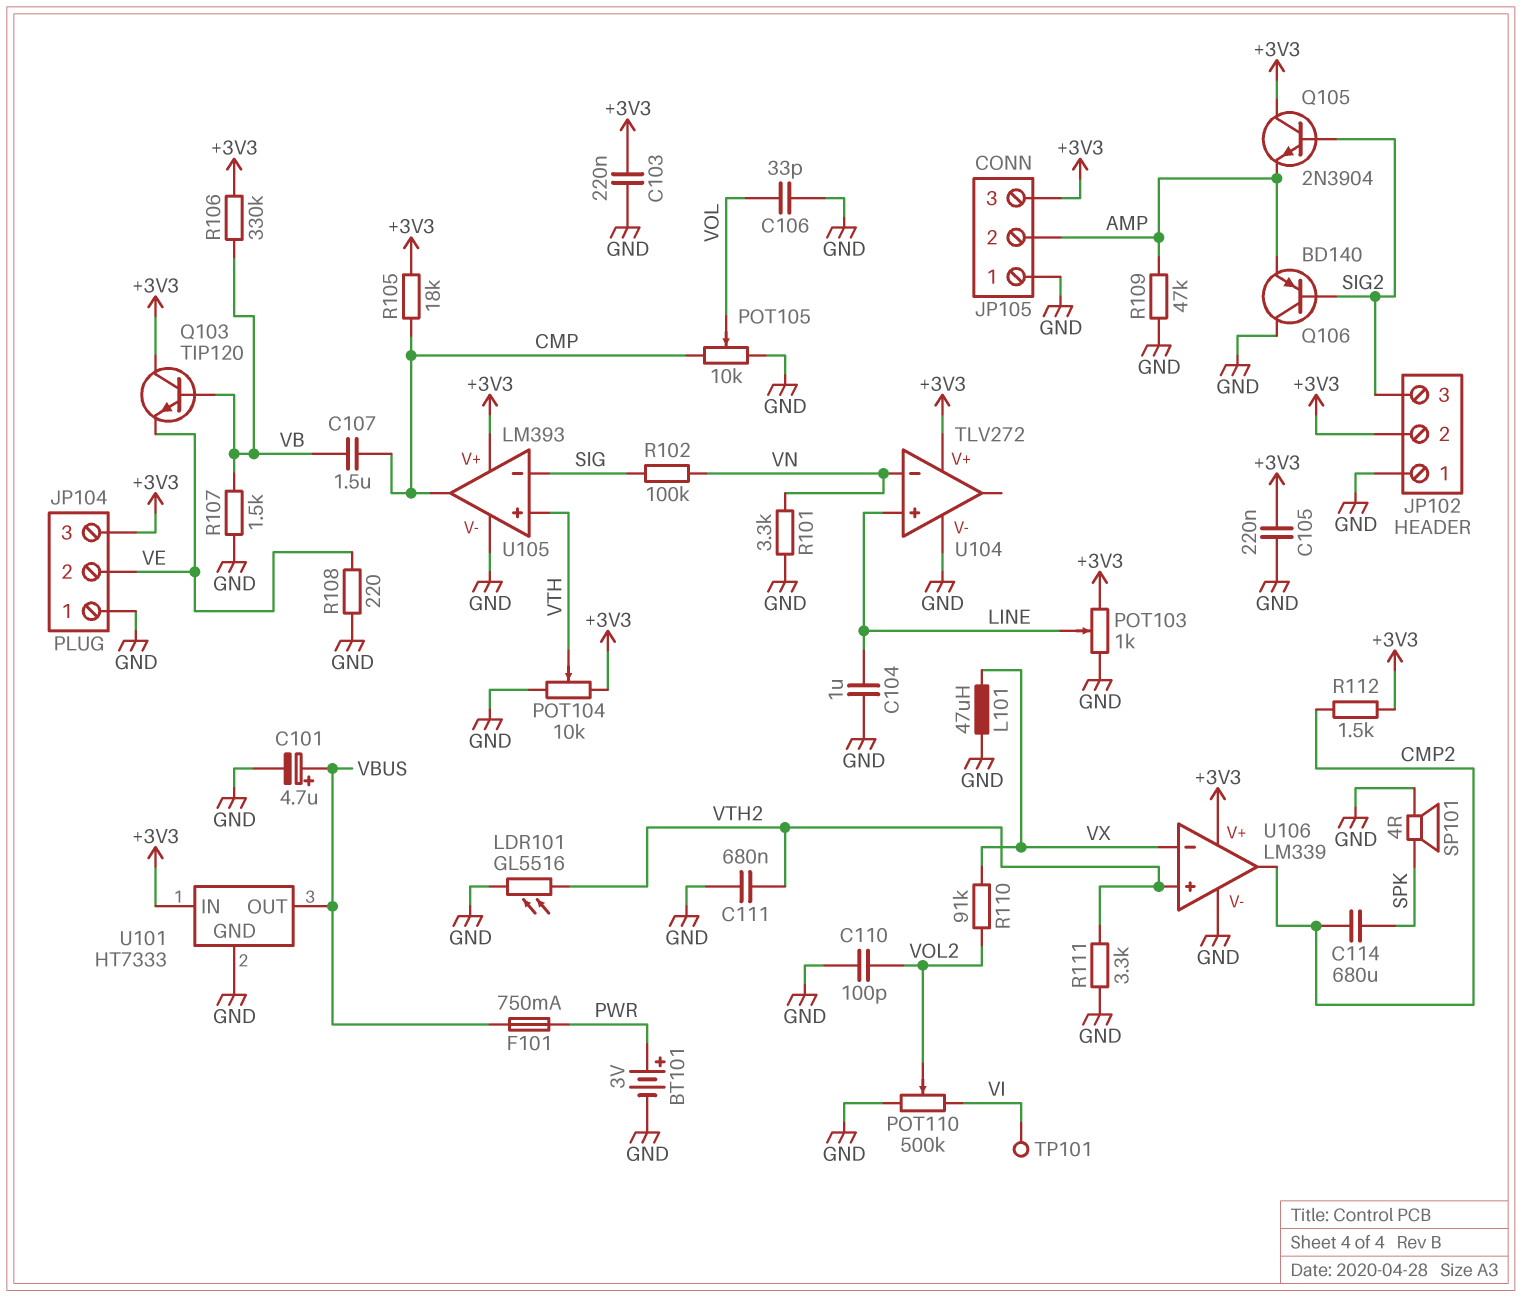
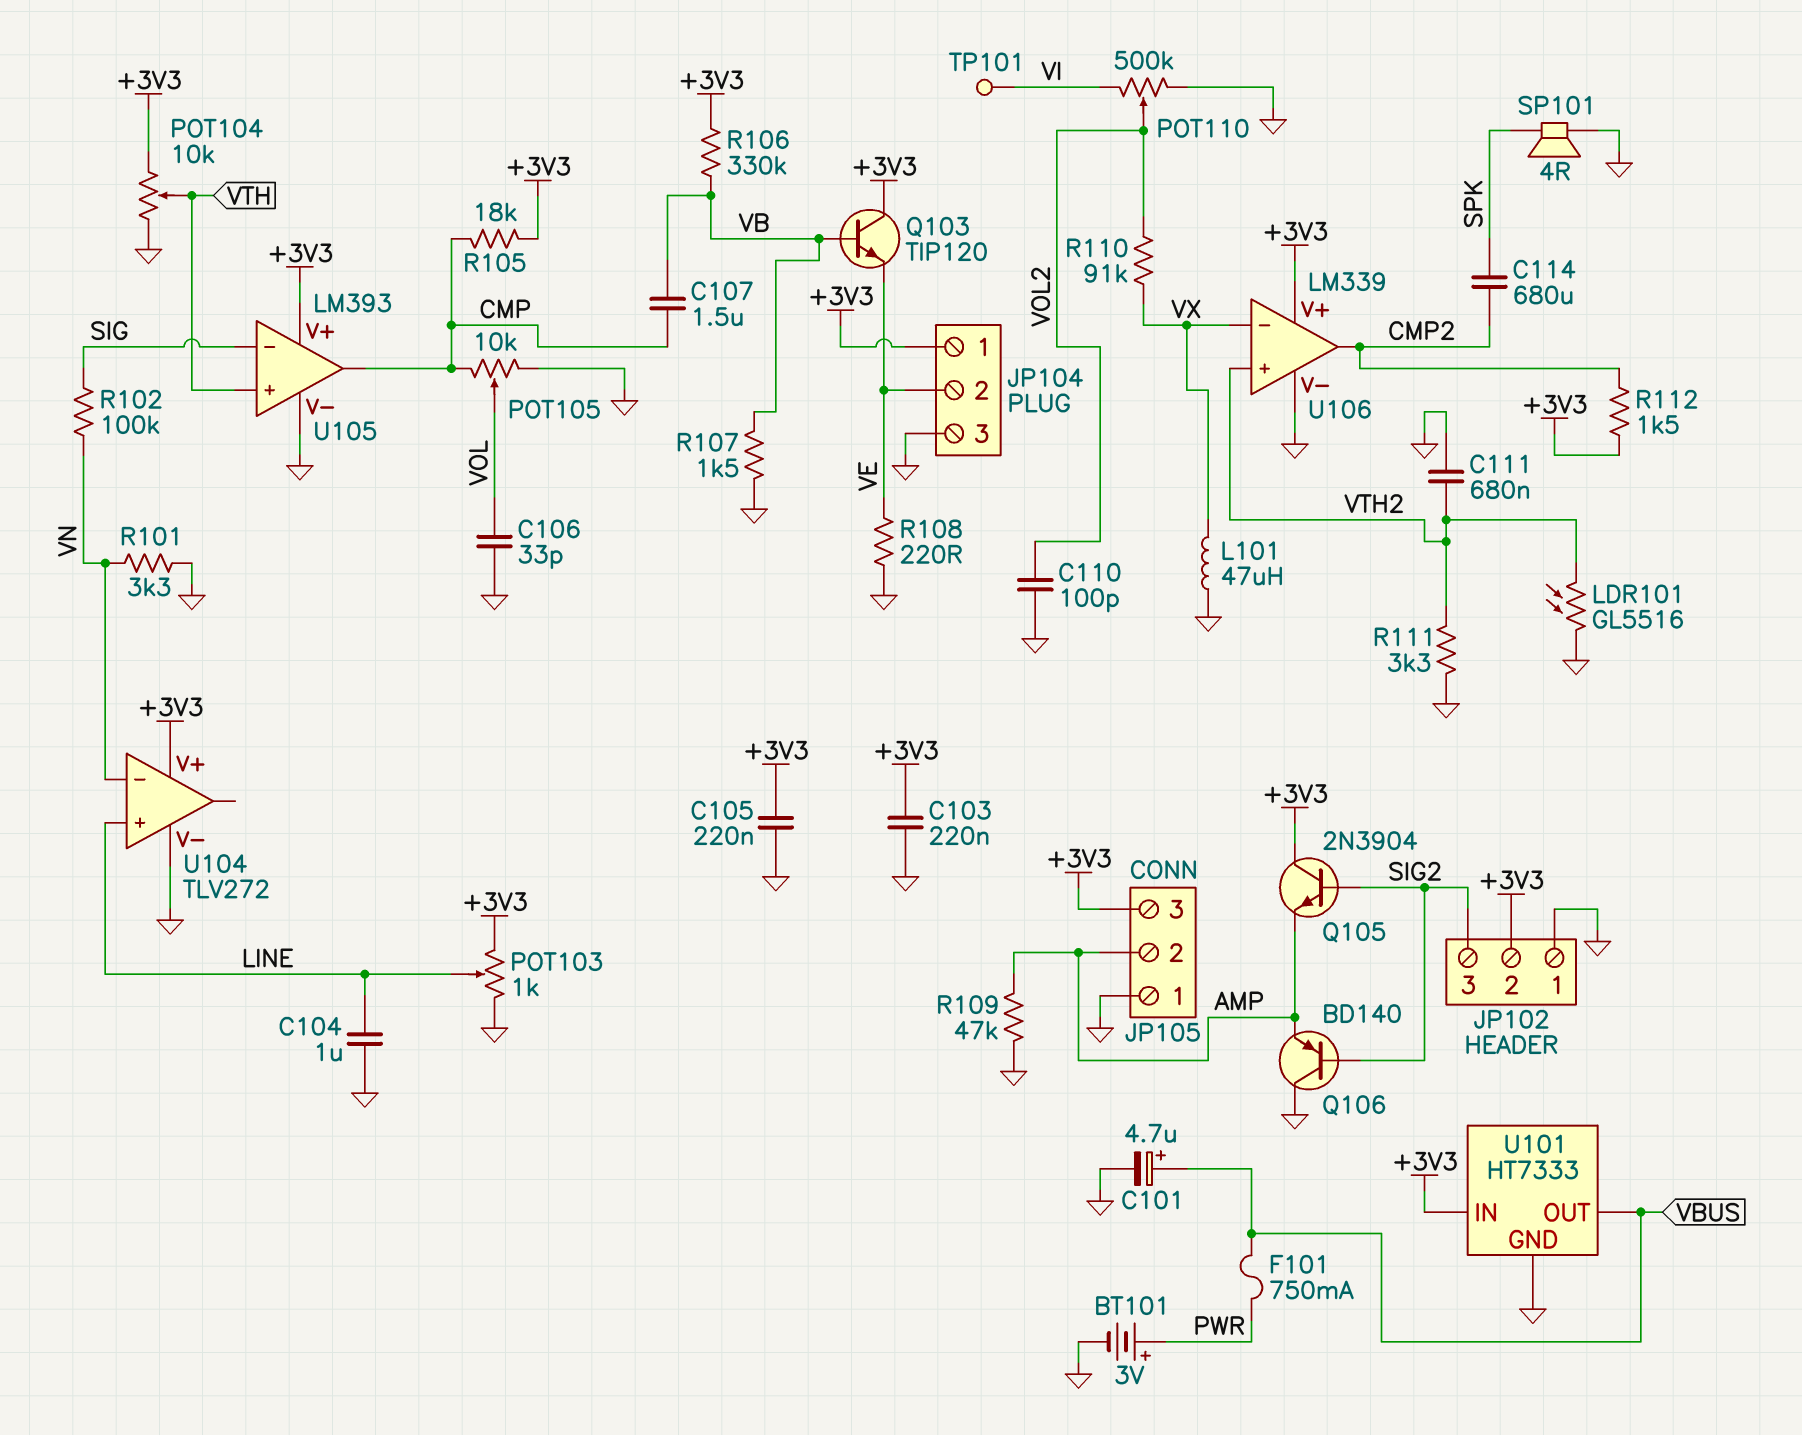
JP104 pin 1: GND -> +3V3
JP104 pin 3: +3V3 -> GND

